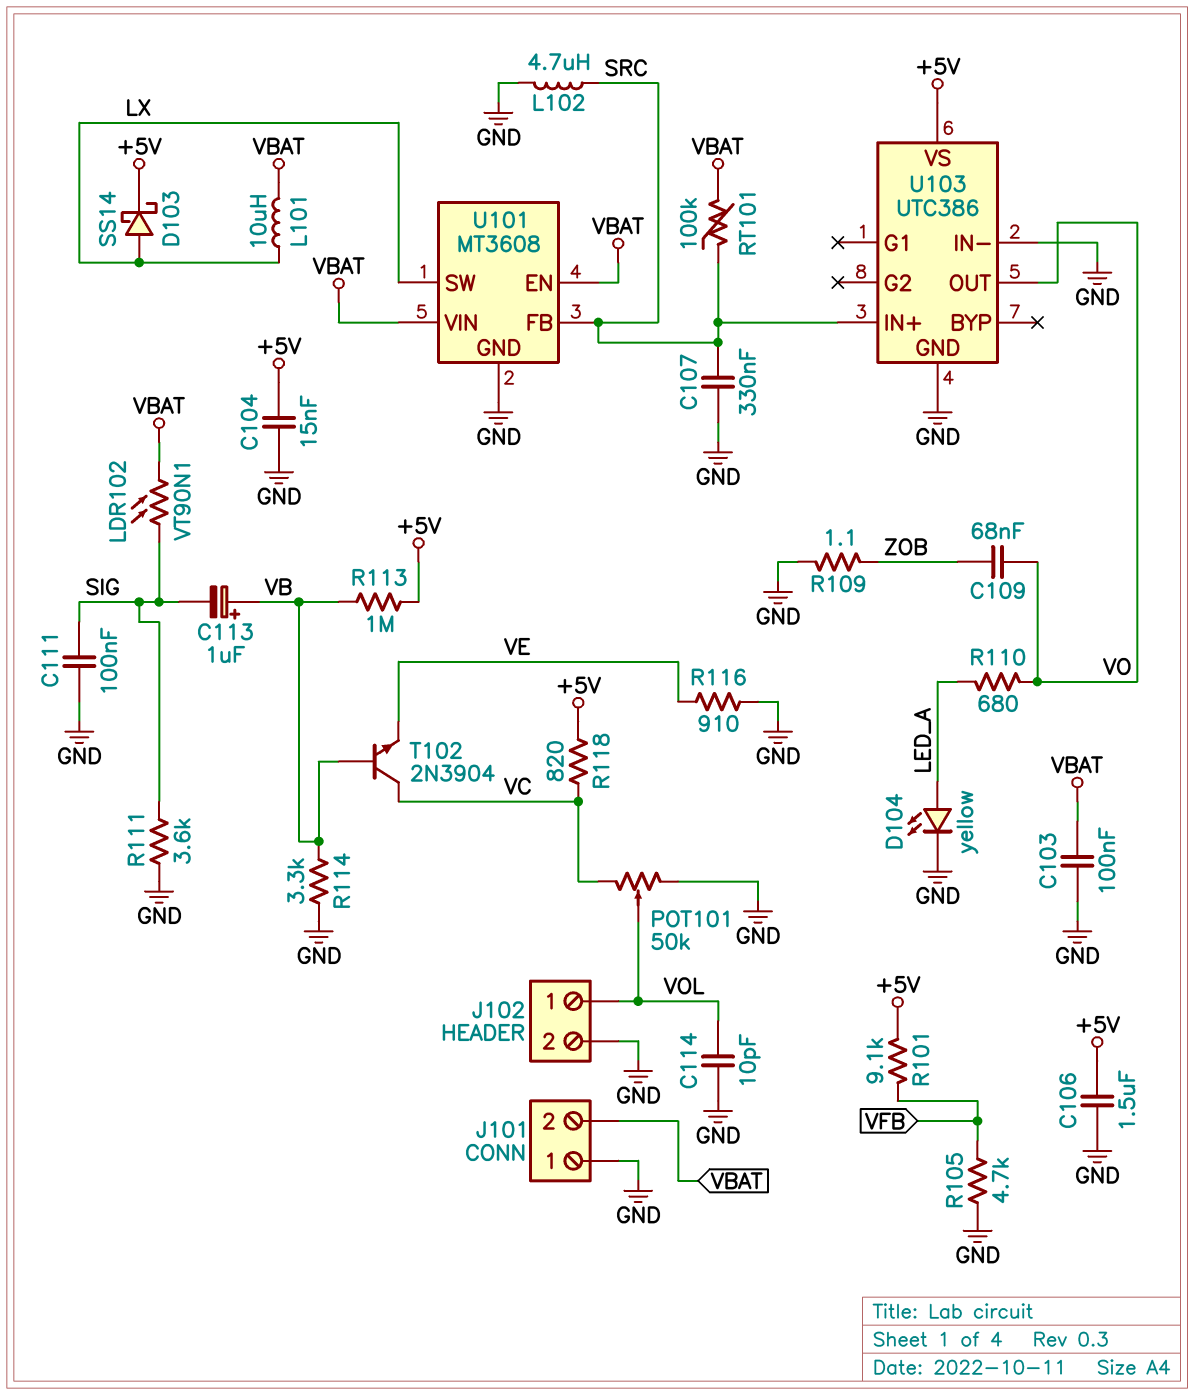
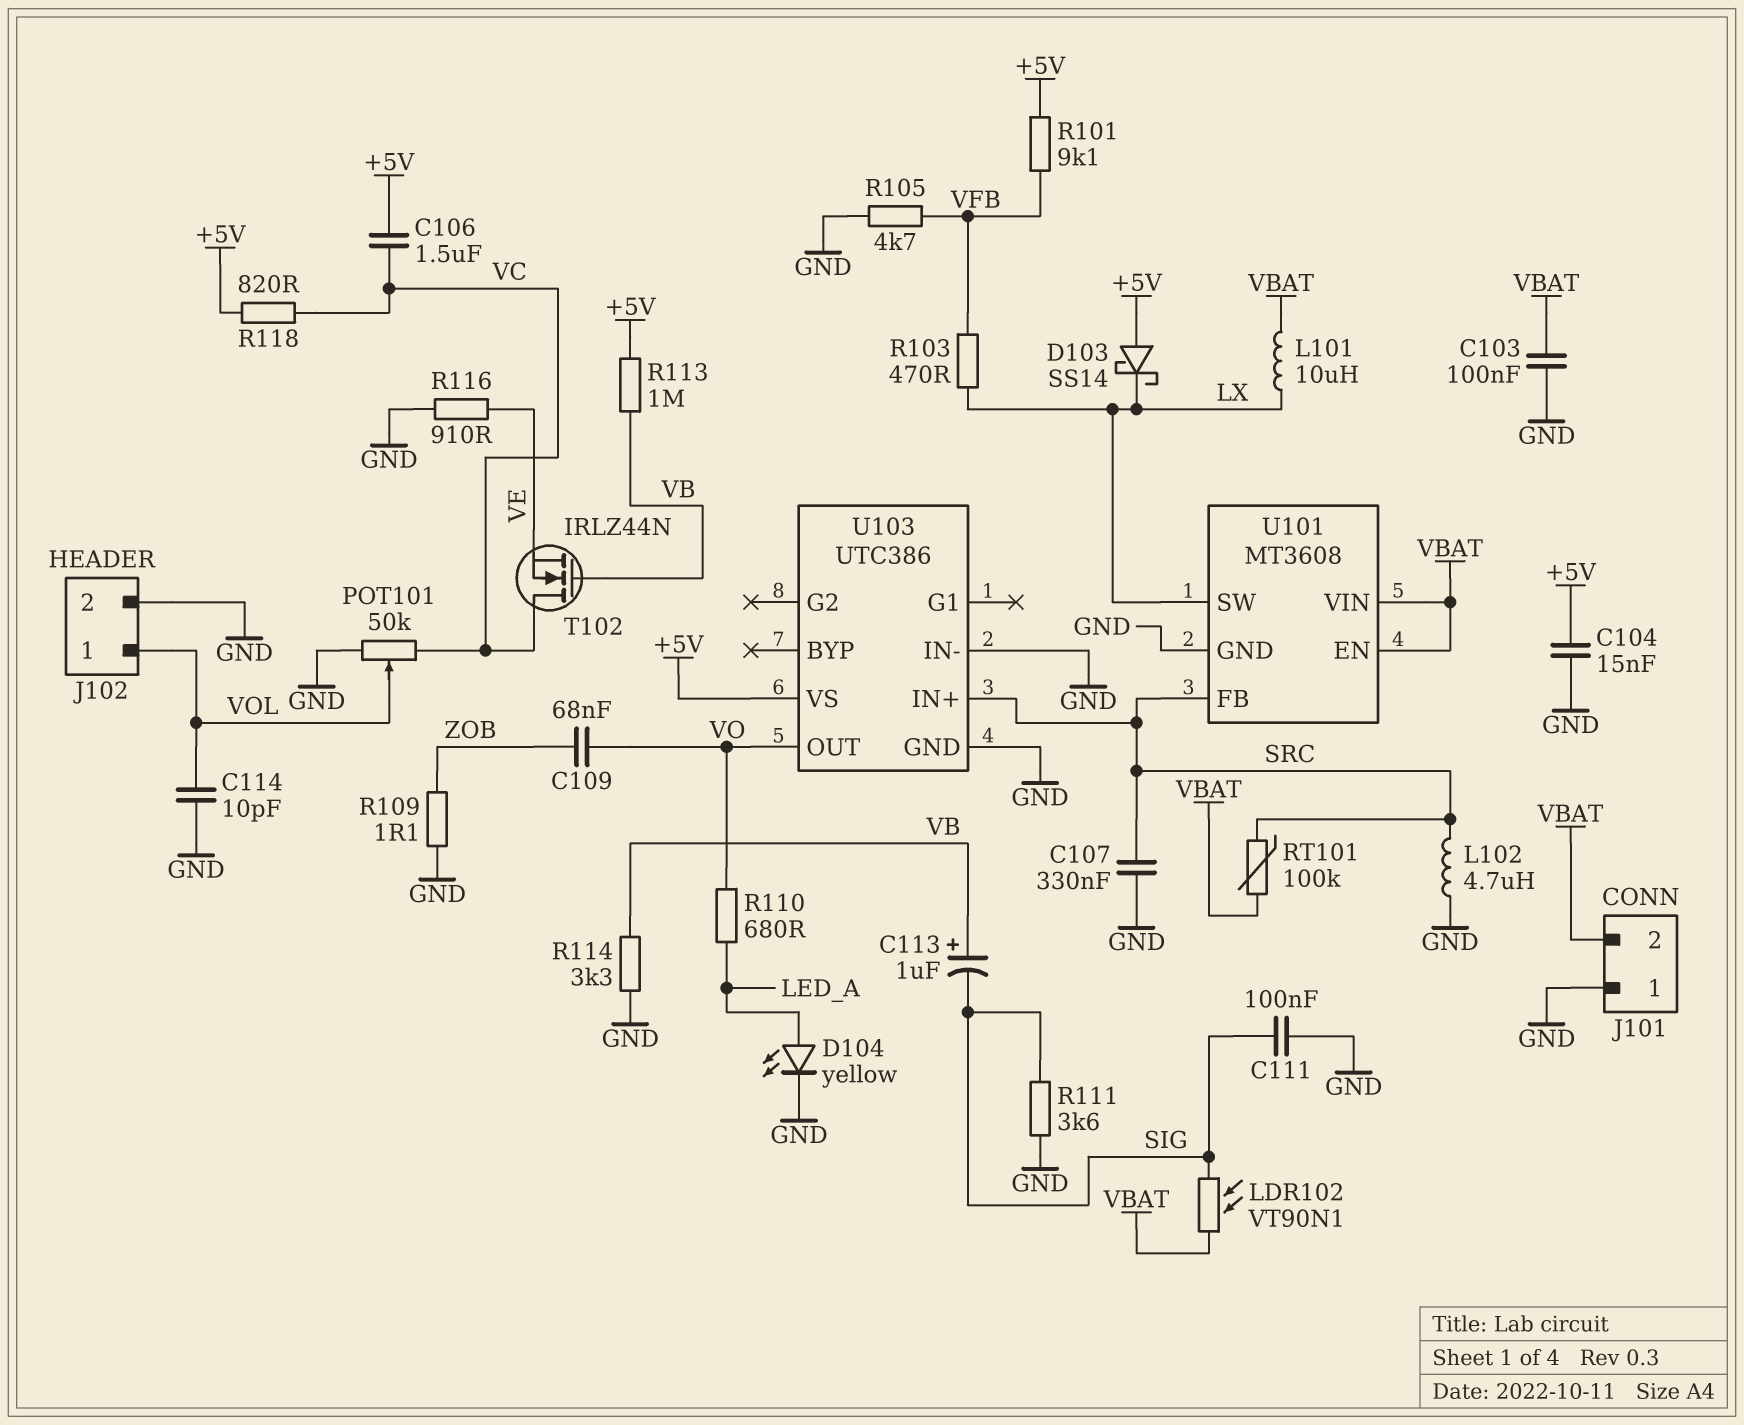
C106: 1.5uF (+5V, GND) -> 1.5uF (+5V, VC)
D103: schottky SS14 (A LX, K +5V) -> schottky SS14 (A +5V, K LX)
R103: none -> 470 (LX, VFB)
T102: NPN 2N3904 (B VB, C VC, E VE) -> NMOS IRLZ44N (G VB, D VC, S VE)

